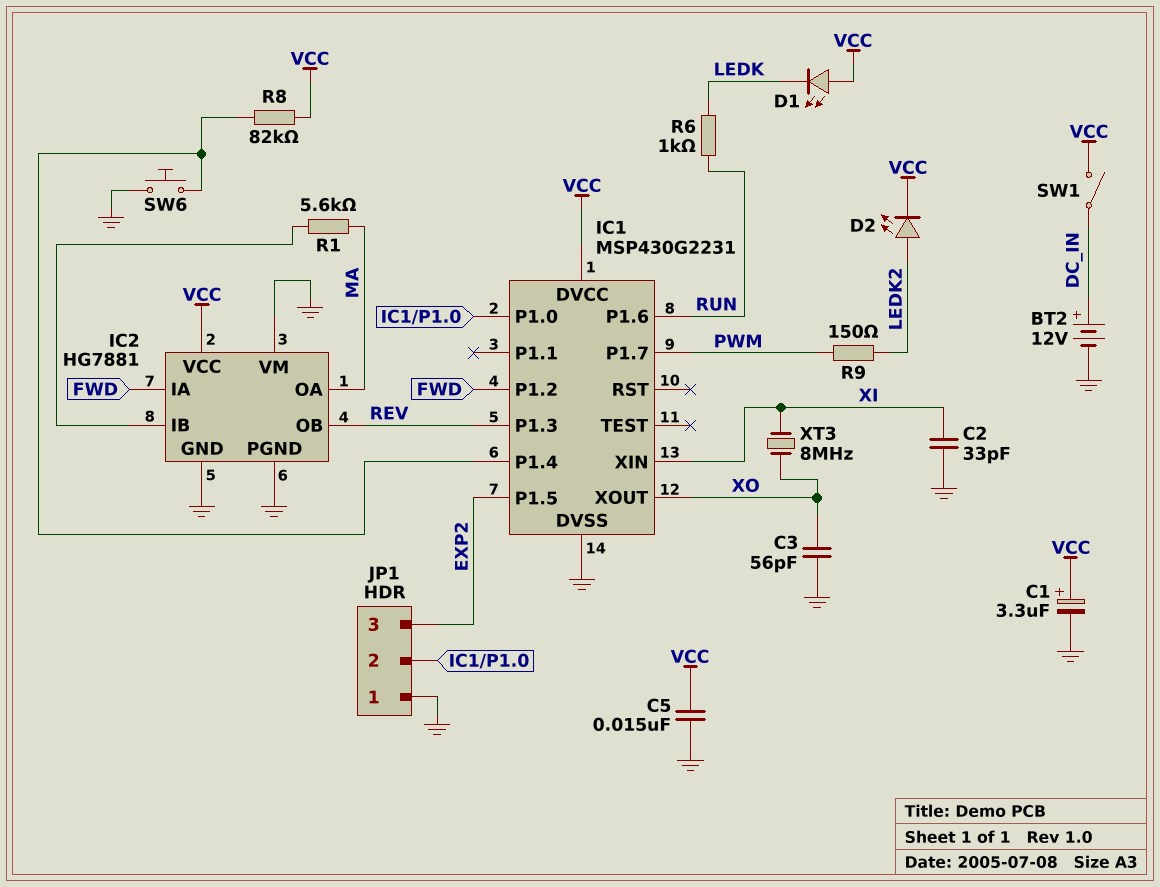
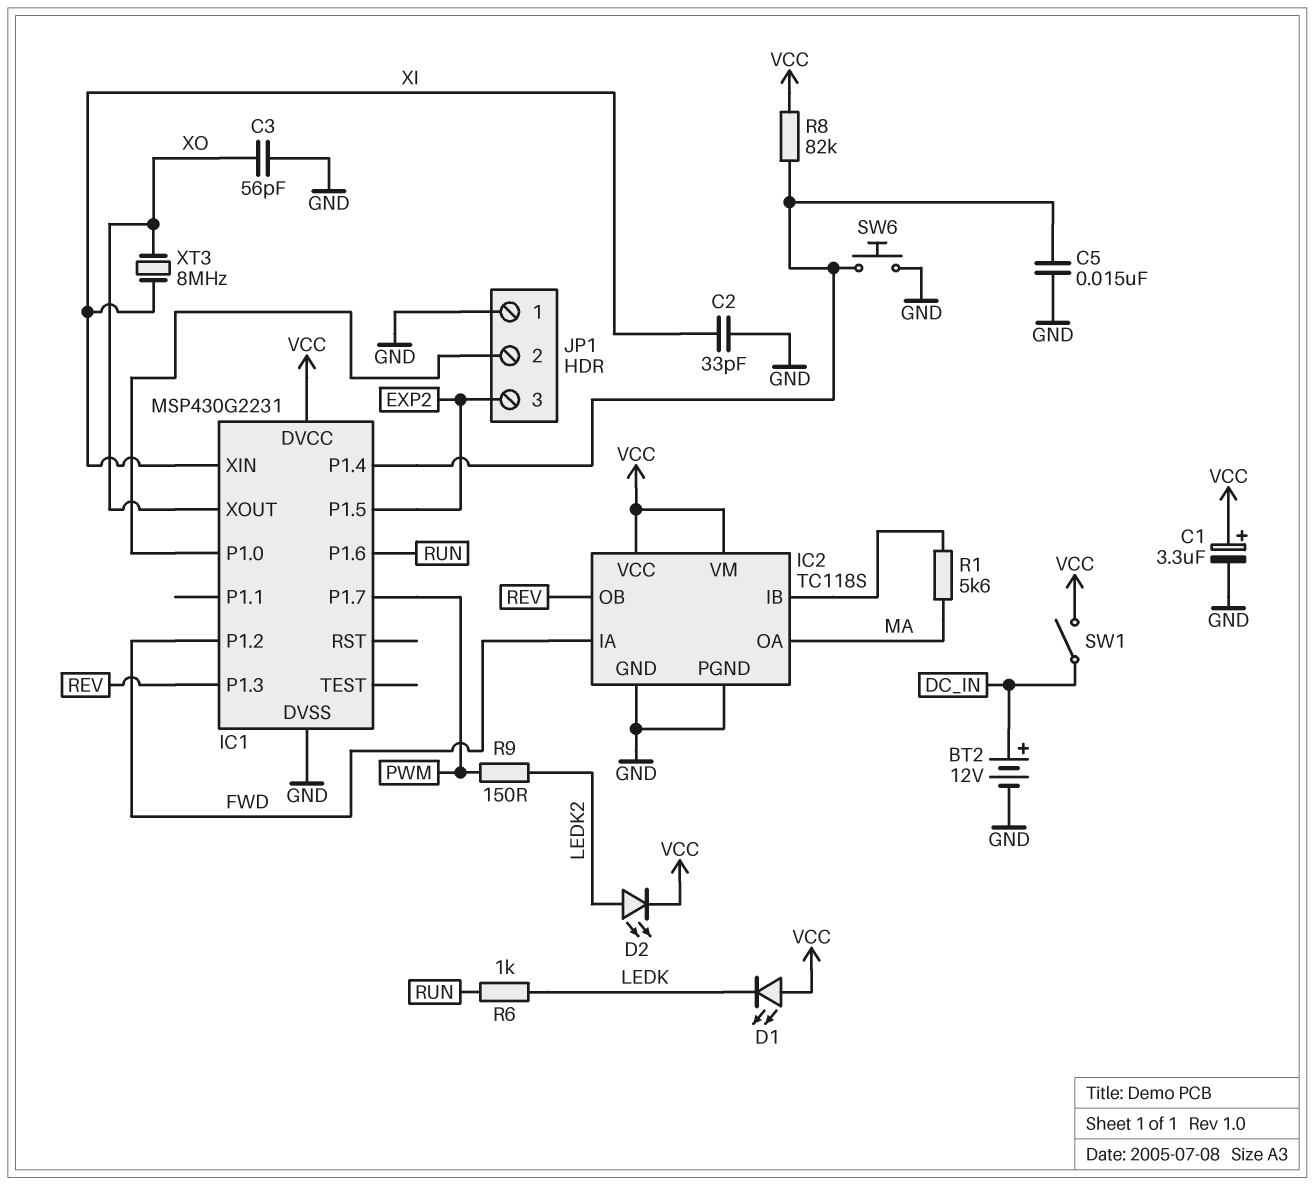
C5: 15nF (GND, VCC) -> 15nF (GND, IC1/P1.4)
IC2: HG7881 -> TC118S
IC2 pin VM: GND -> VCC

